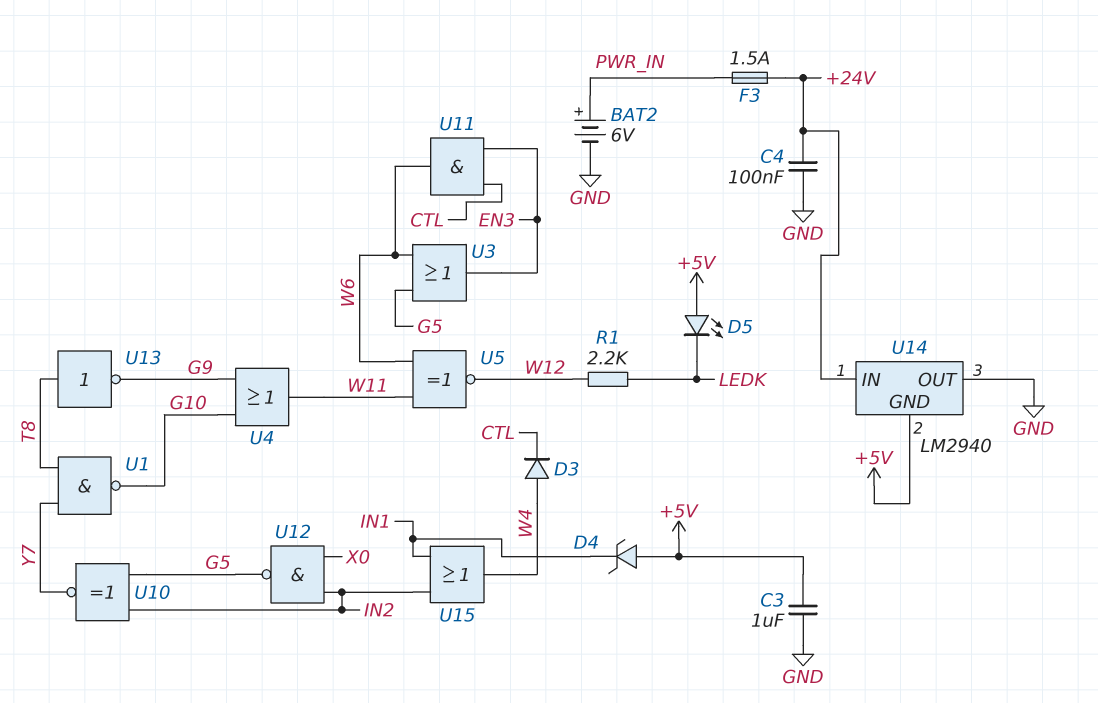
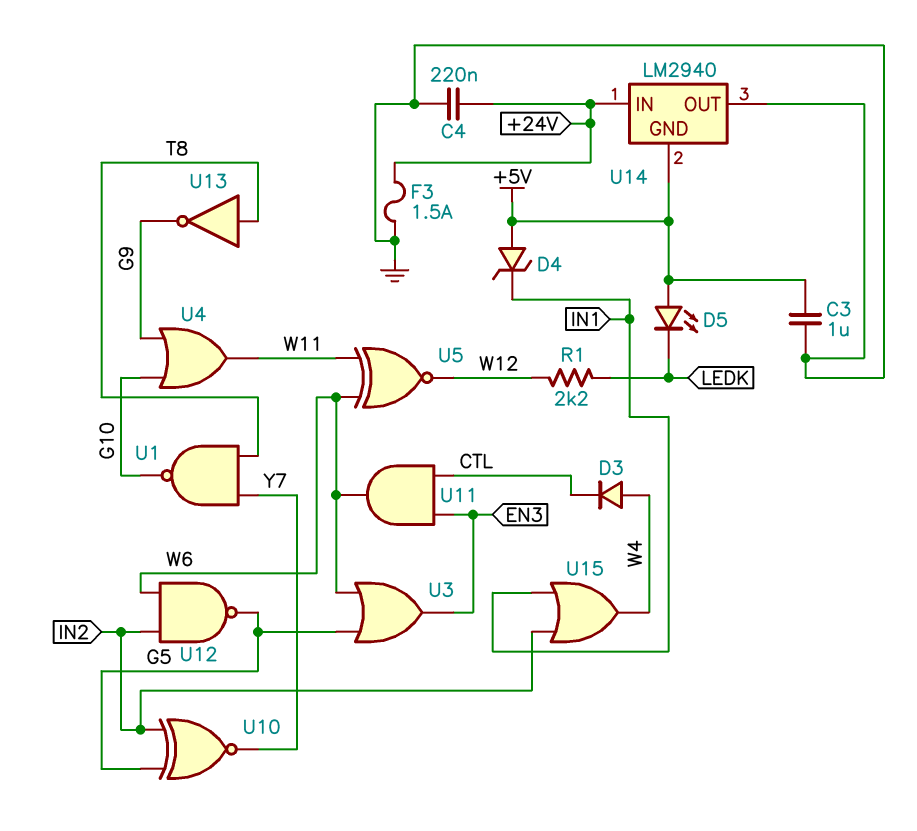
BAT2: 6V (plus PWR_IN, minus GND) -> none
C4: 100nF (+24V, GND) -> 220nF (+24V, GND)
F3: 1.5A (+24V, PWR_IN) -> 1.5A (+24V, GND)
U12: NAND (in IN2, in X0, out G5) -> NAND (in IN2, in W6, out G5)

